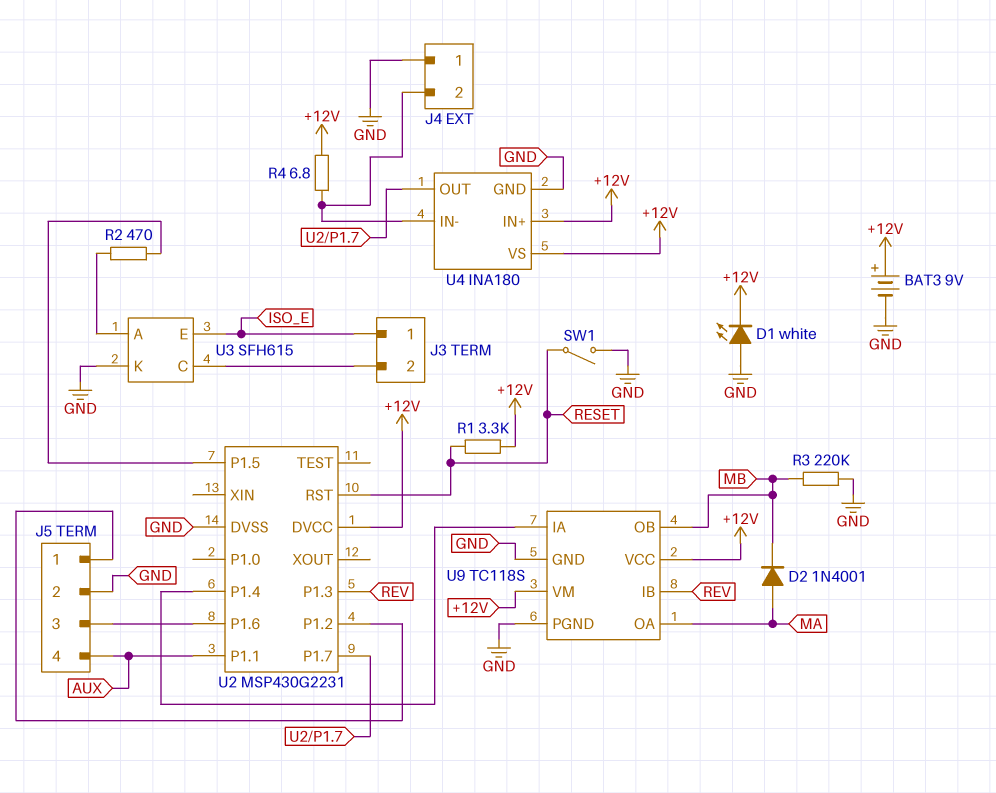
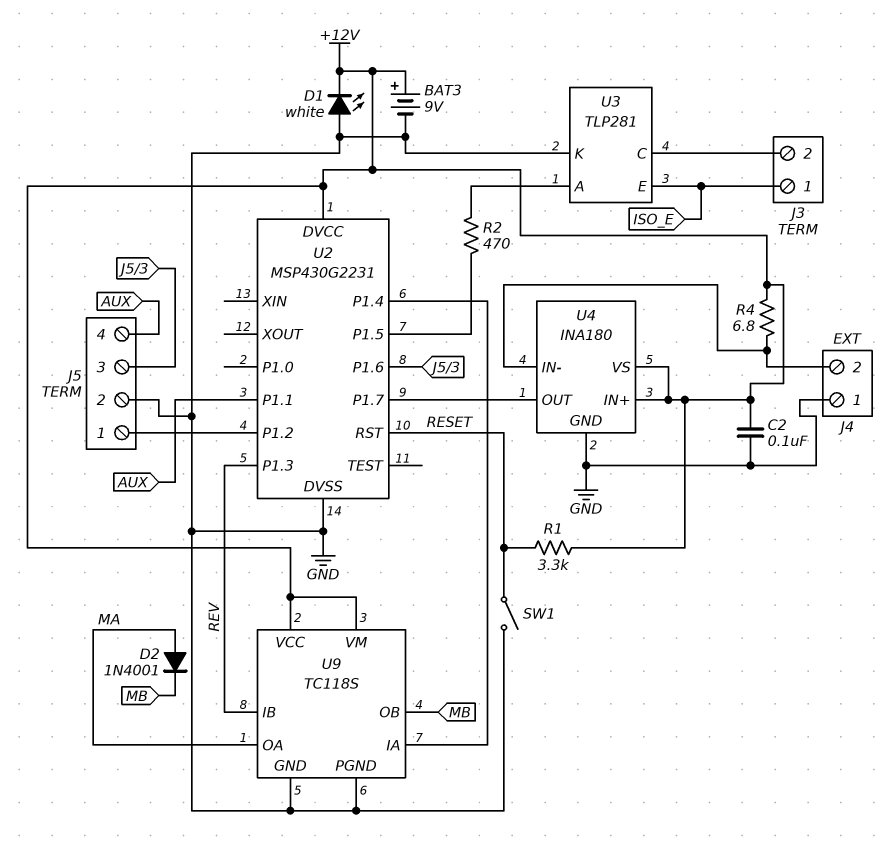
C2: none -> 100nF (+12V, GND)
R3: 220k (GND, MB) -> none
U3: SFH615 -> TLP281

